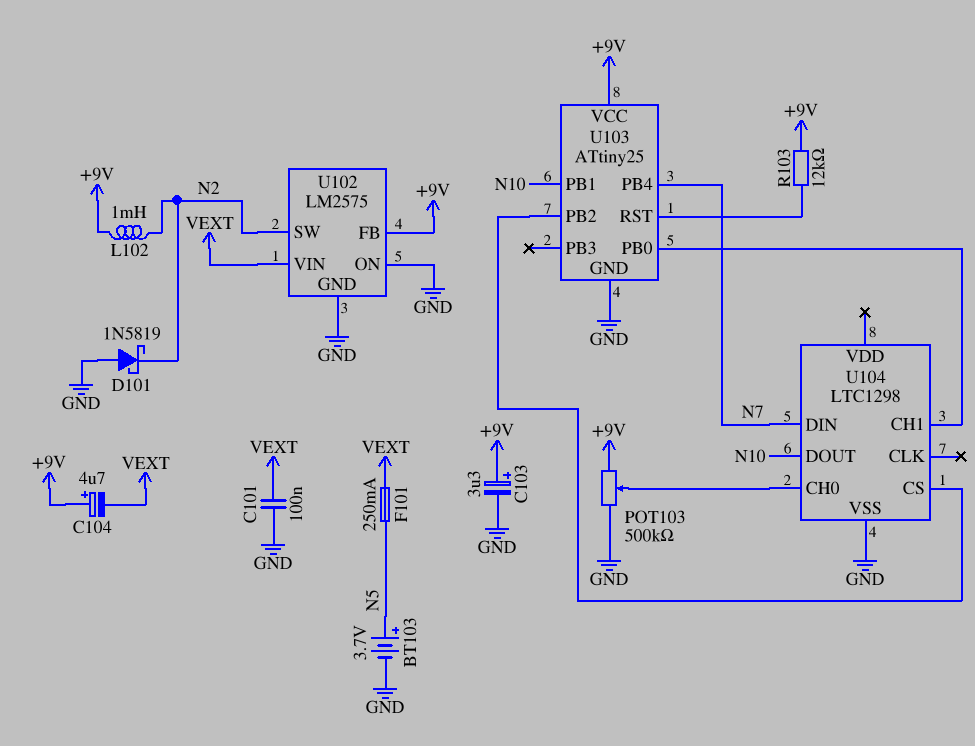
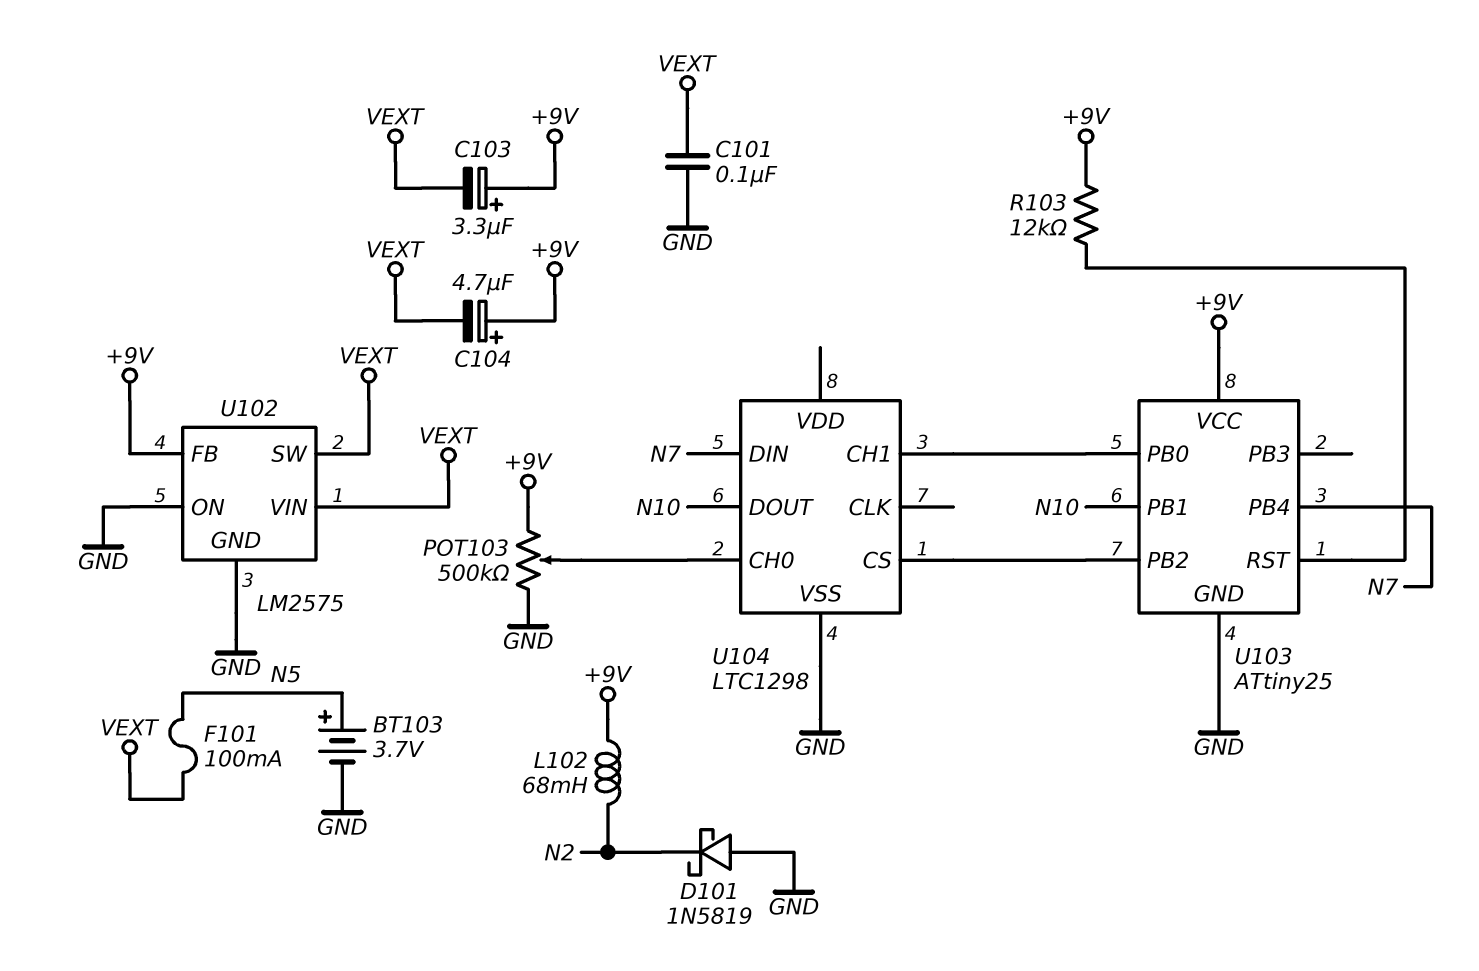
C103: 3.3uF (plus +9V, minus GND) -> 3.3uF (plus +9V, minus VEXT)
F101: 250mA (N5, VEXT) -> 100mA (N5, VEXT)
L102: 1mH (+9V, N2) -> 68mH (+9V, N2)
U102 pin SW: N2 -> VEXT

